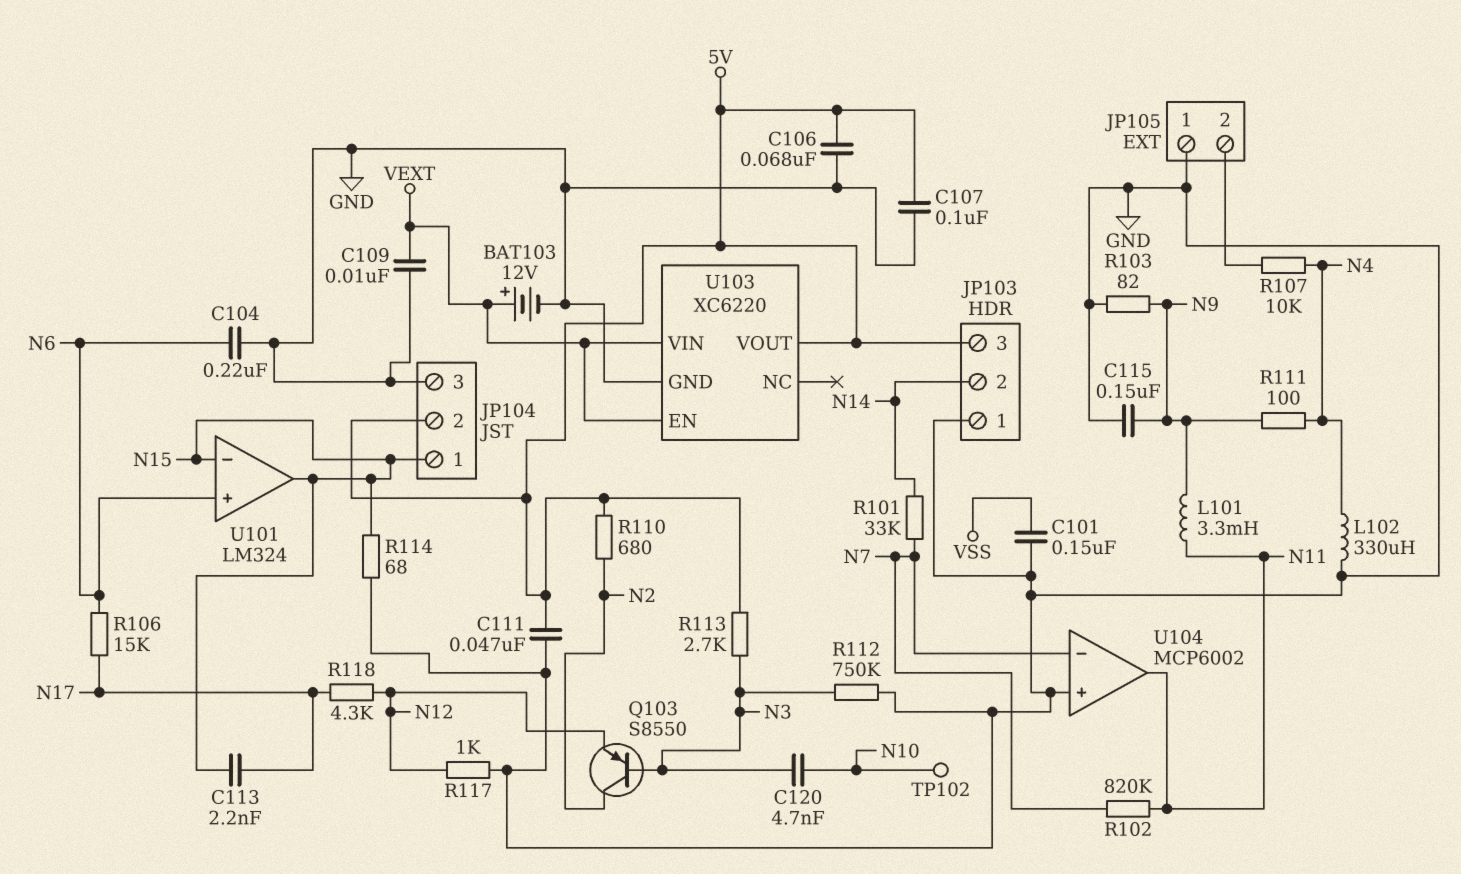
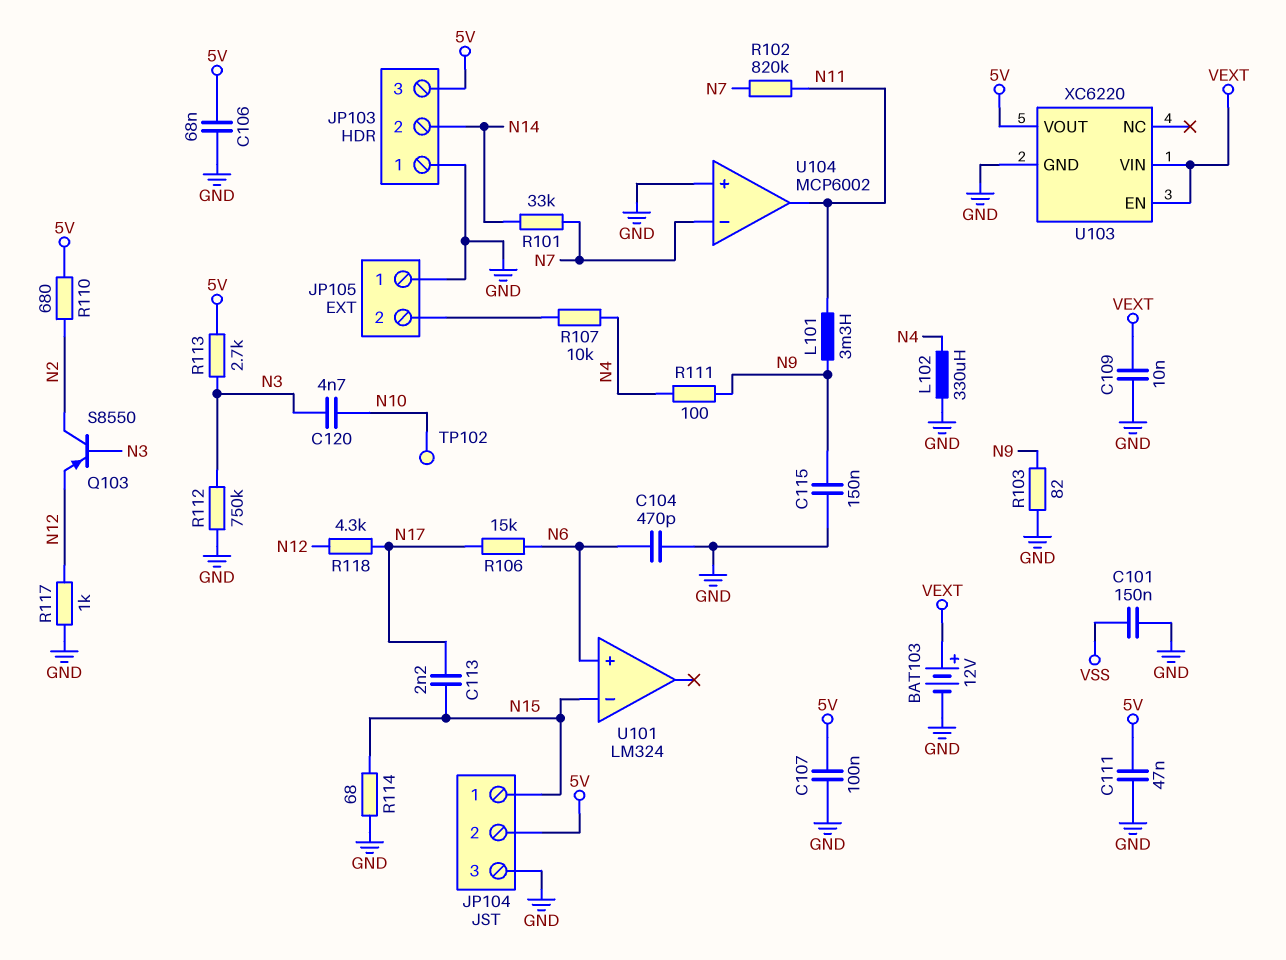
C104: 220nF (GND, N6) -> 470pF (GND, N6)
U101 pin out: N15 -> none

